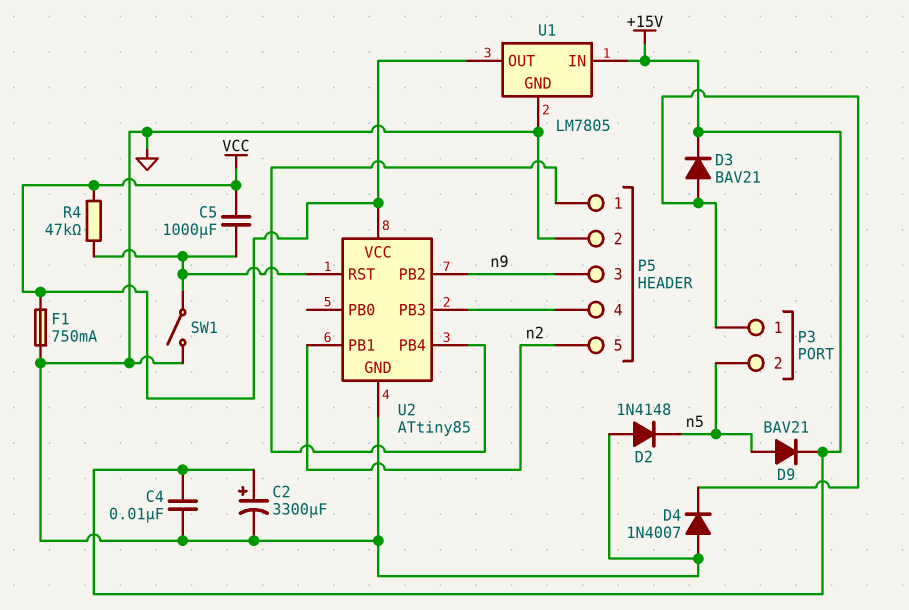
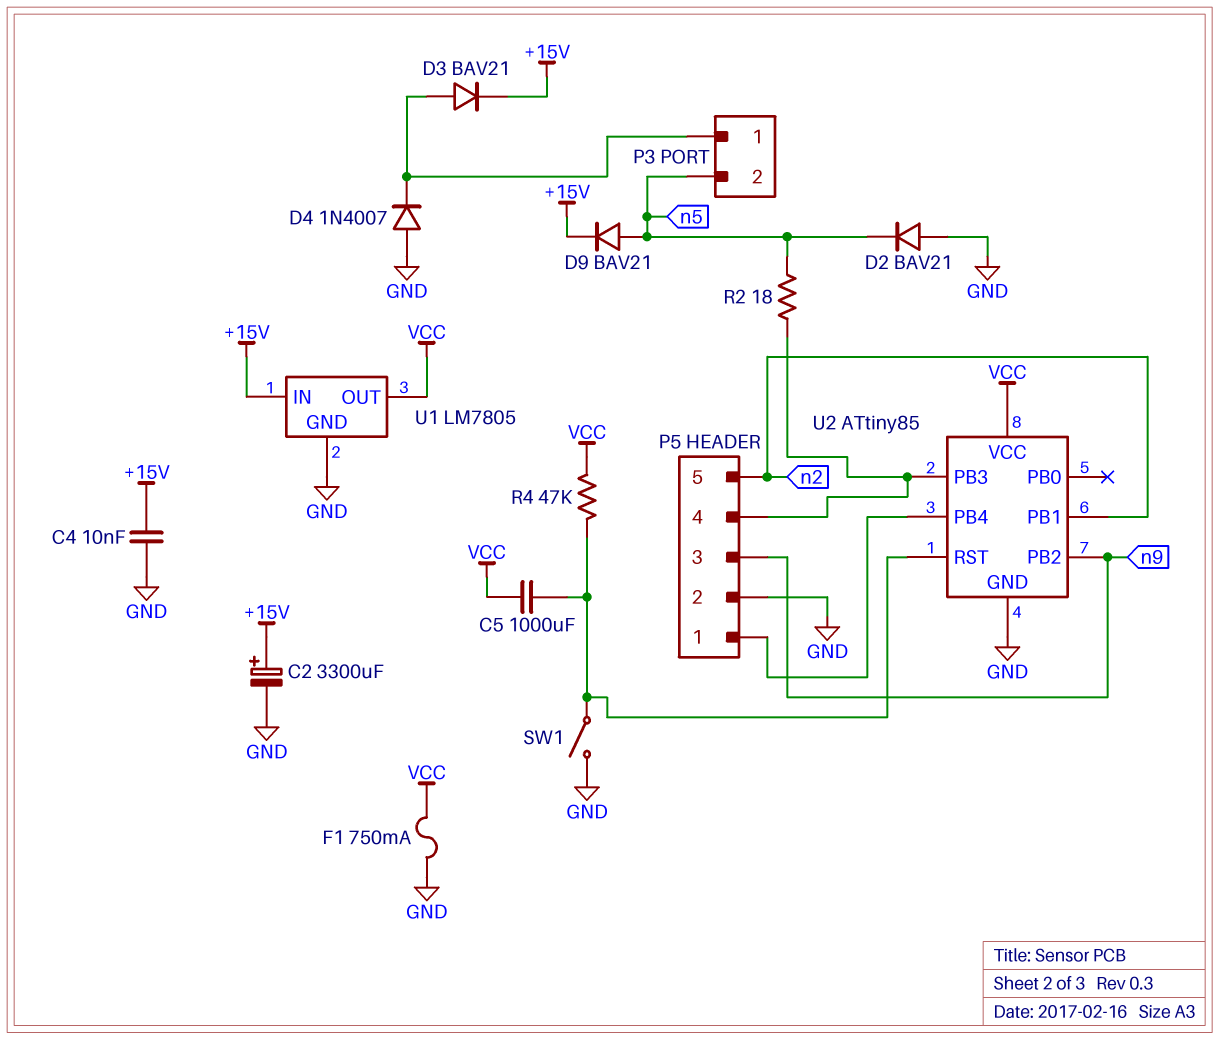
D2: diode 1N4148 (A GND, K n5) -> diode BAV21 (A GND, K n5)
R2: none -> 18 (P5/4, n5)

